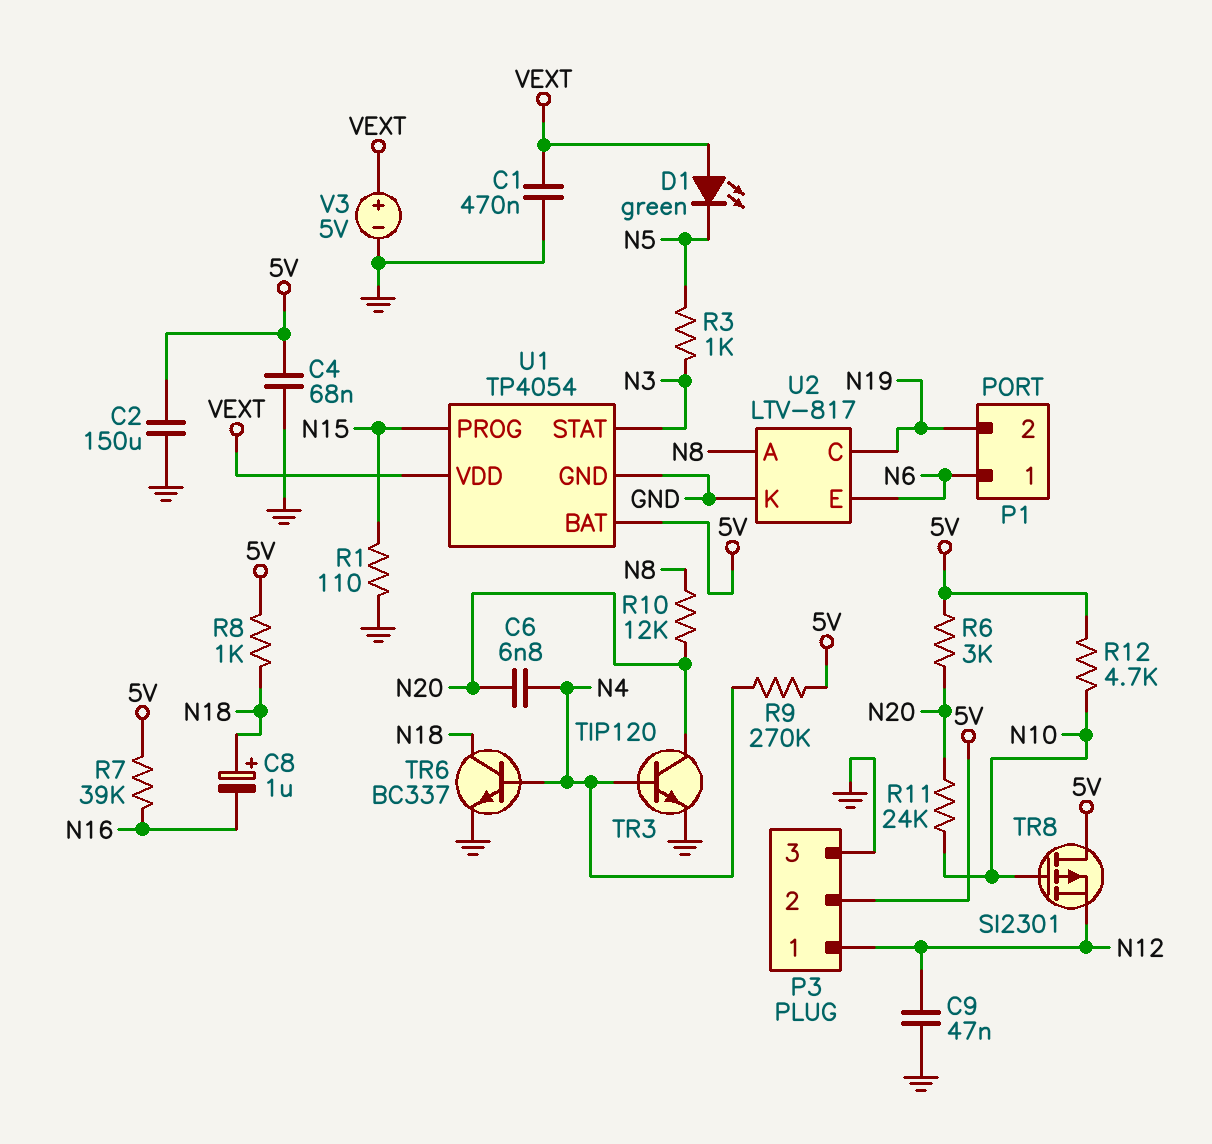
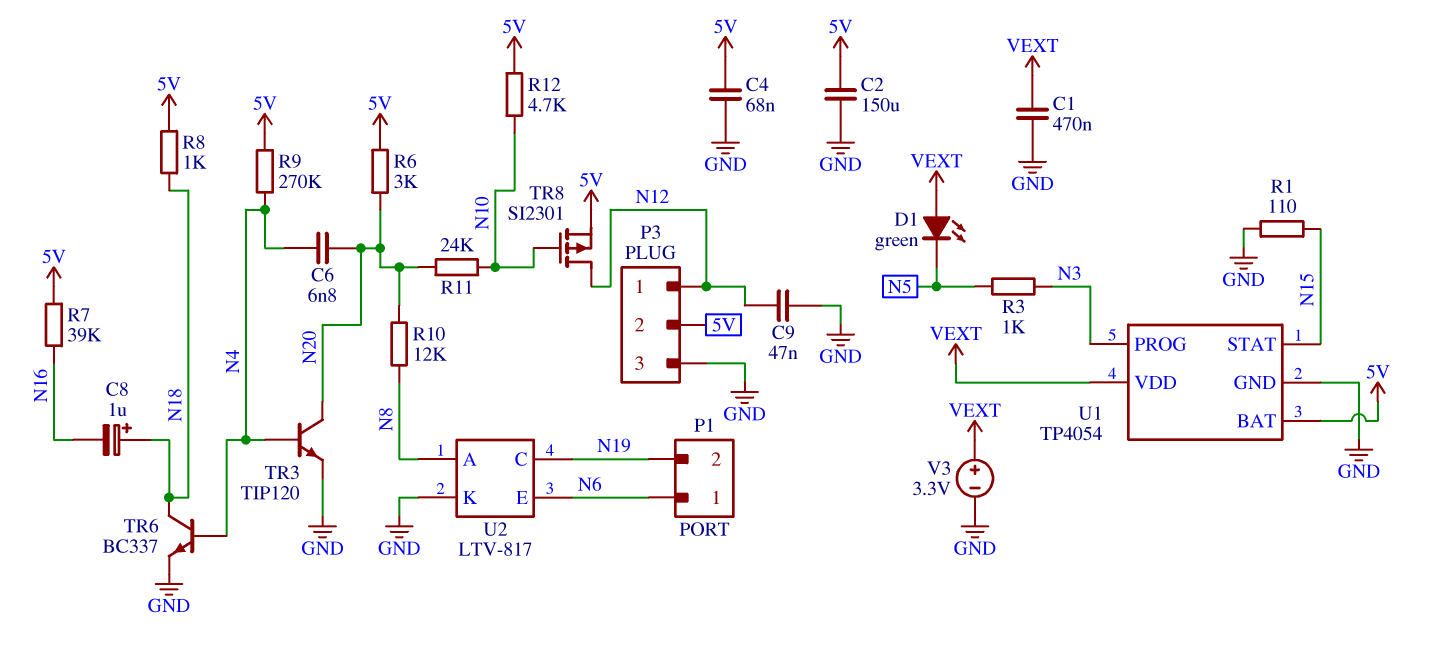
TR8: PMOS SI2301 (G N10, D 5V, S N12) -> PMOS SI2301 (G N10, D N12, S 5V)
U1 pin PROG: N15 -> N3
U1 pin STAT: N3 -> N15
V3: 5V (plus VEXT, minus GND) -> 3.3V (plus VEXT, minus GND)

